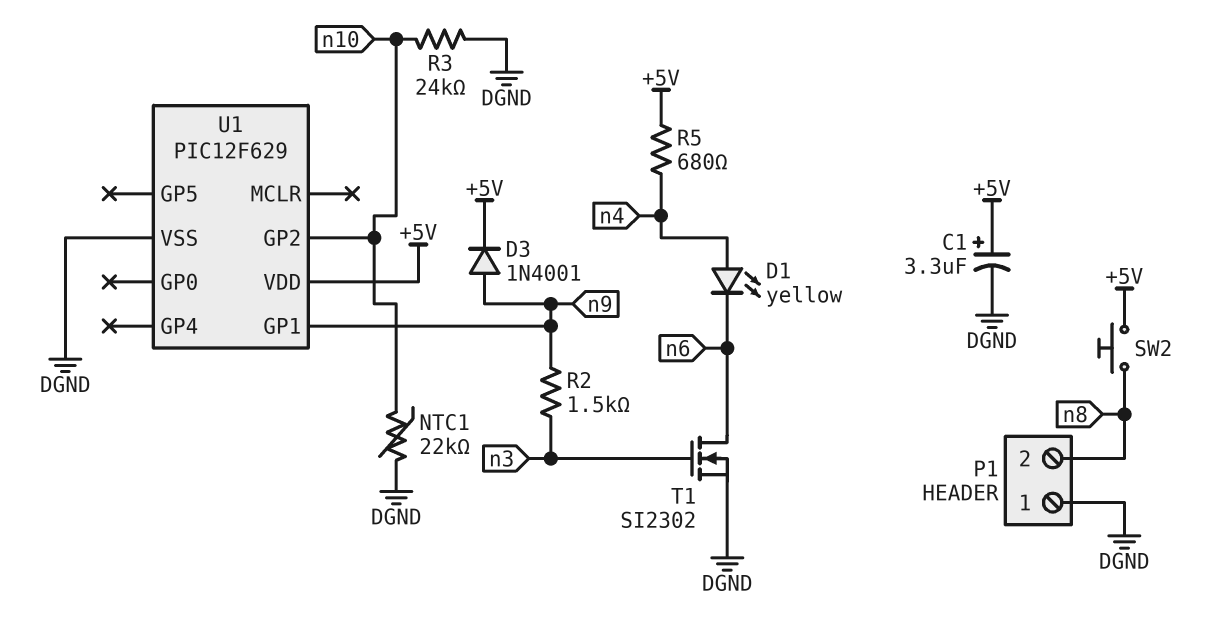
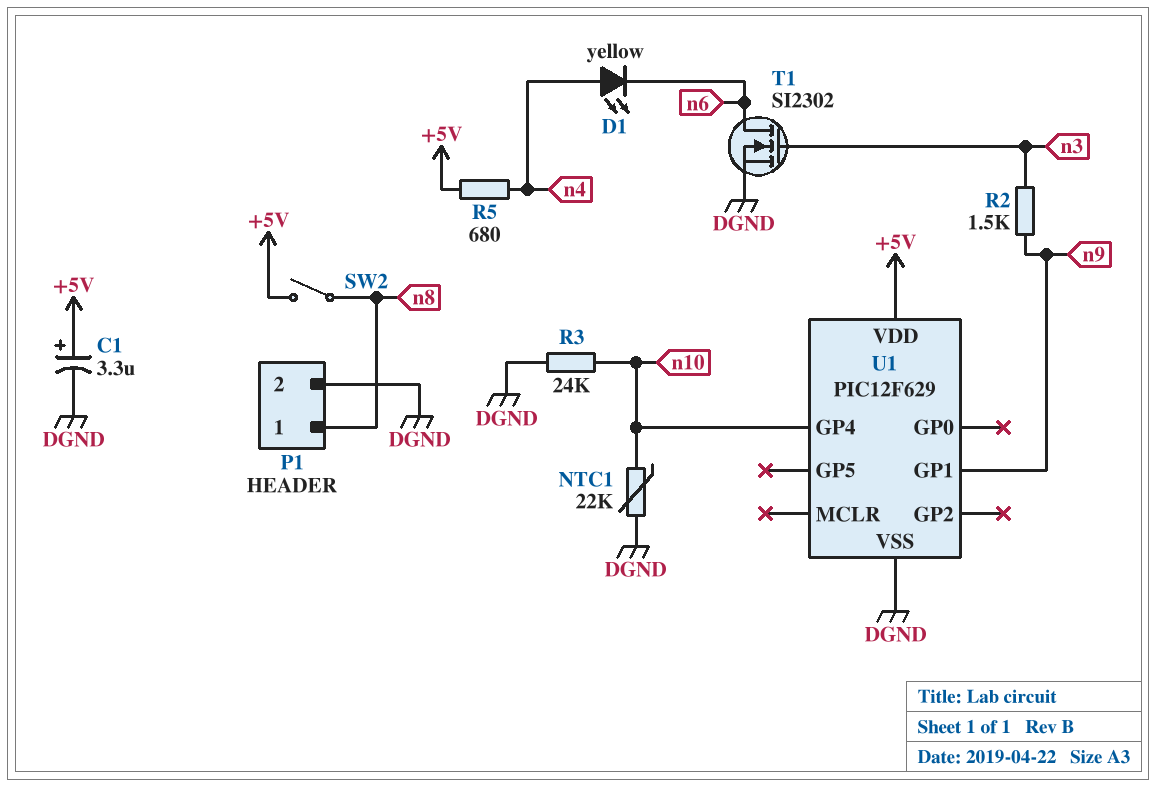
D3: diode 1N4001 (A n9, K +5V) -> none
P1 pin 1: DGND -> n8
P1 pin 2: n8 -> DGND
SW2: button (+5V, n8) -> switch (+5V, n8)
U1 pin GP2: n10 -> none
U1 pin GP4: none -> n10

